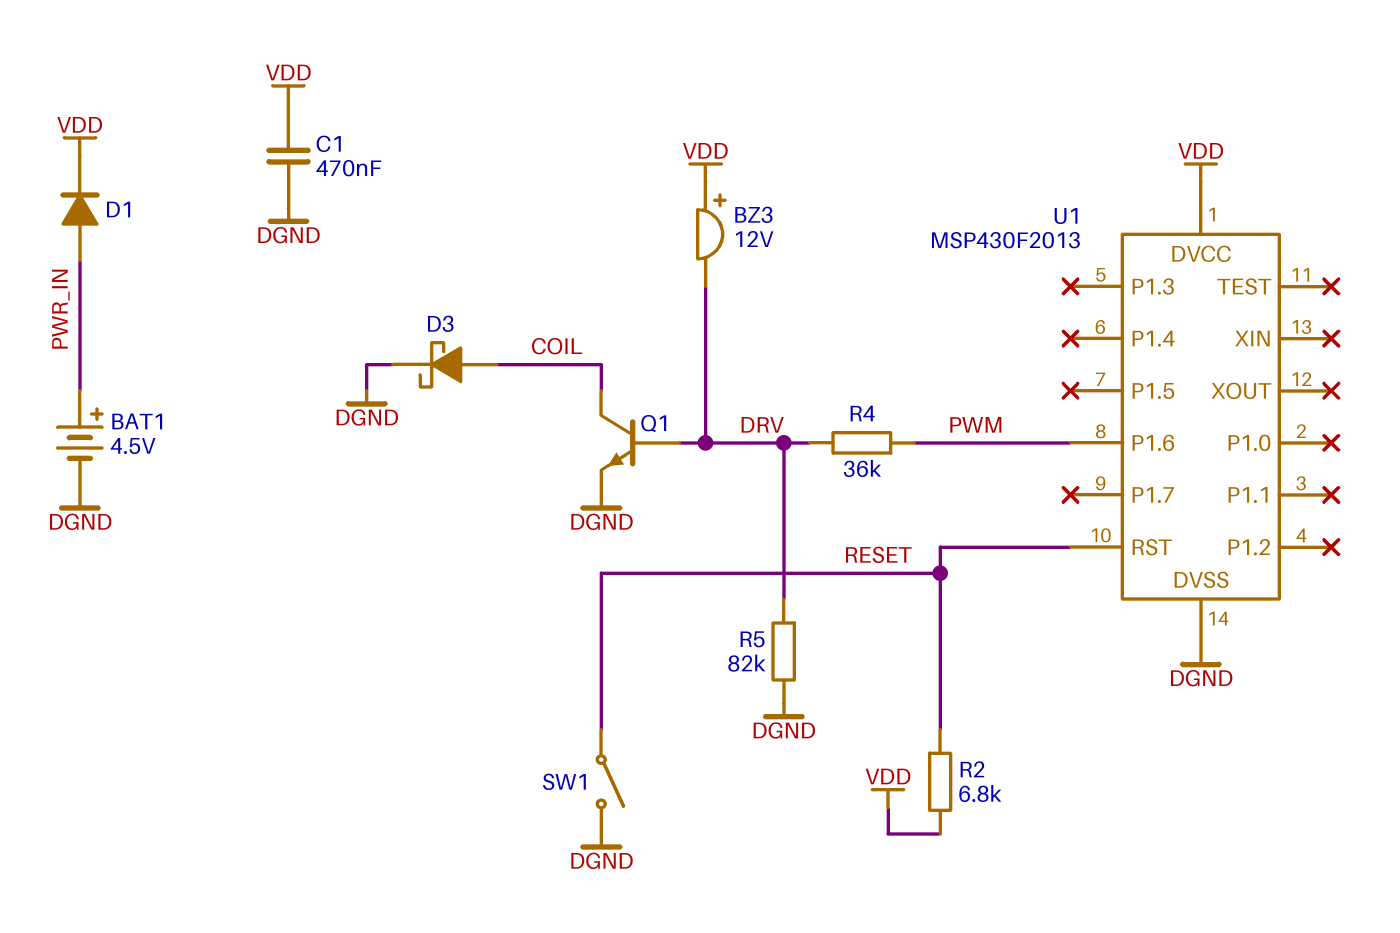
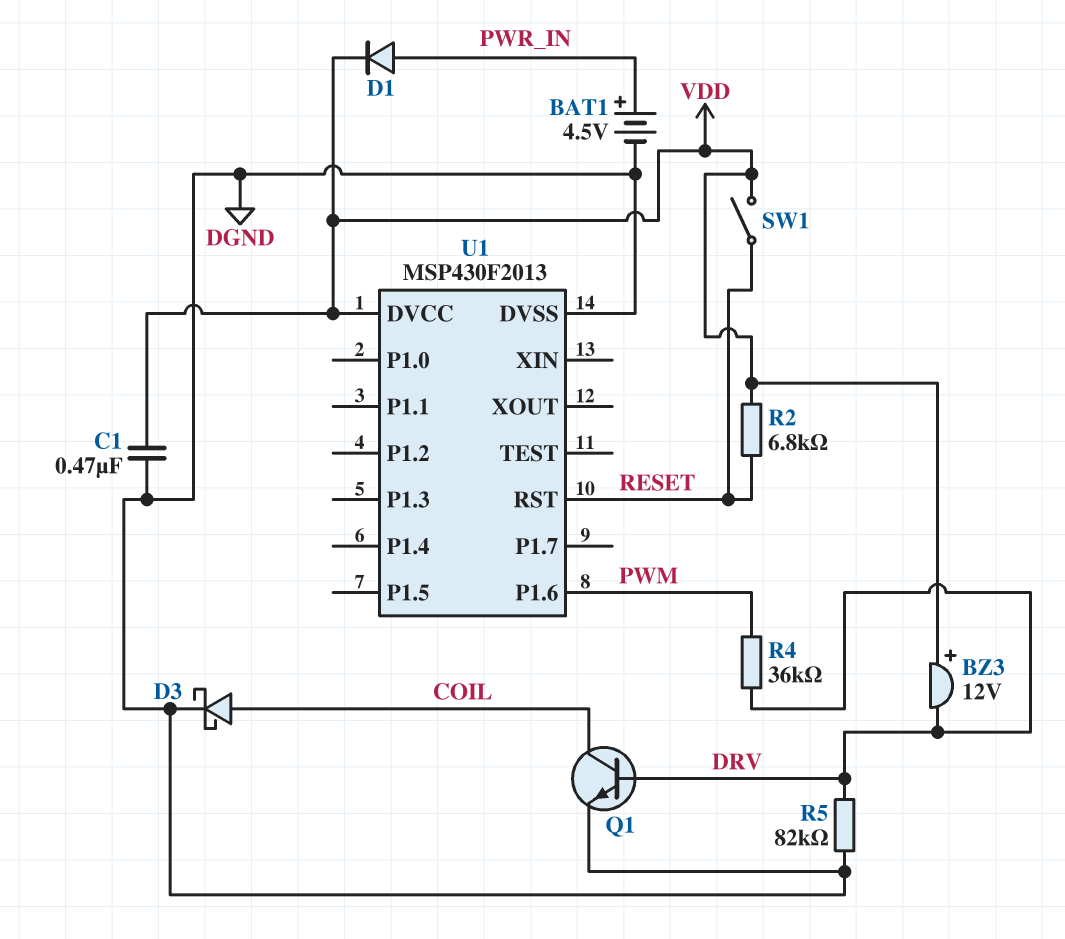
SW1: switch (DGND, RESET) -> switch (RESET, VDD)

